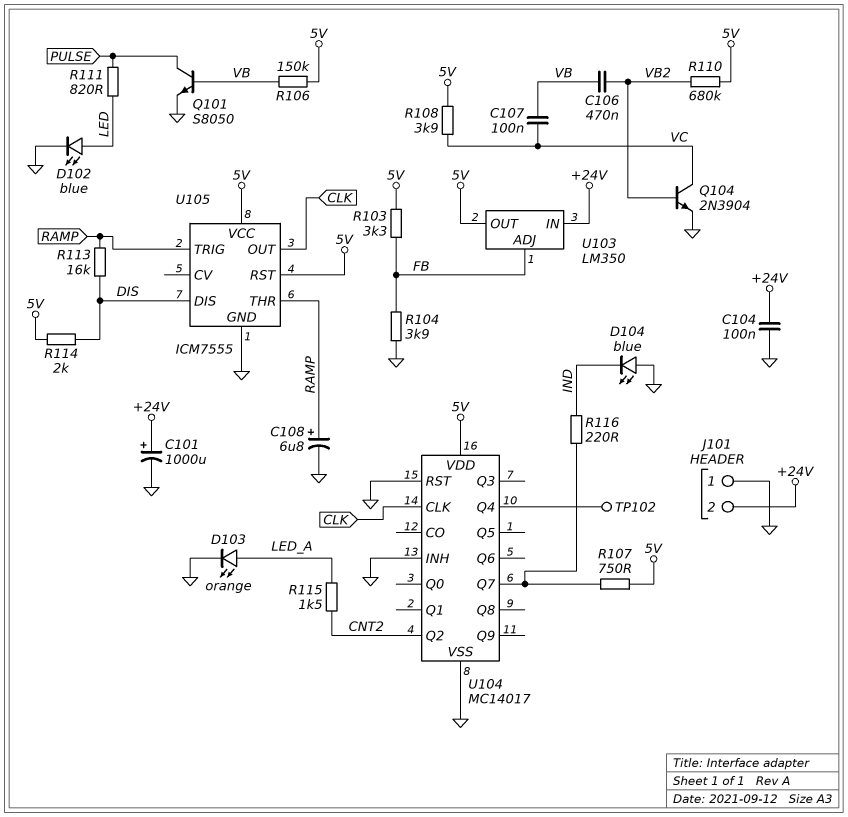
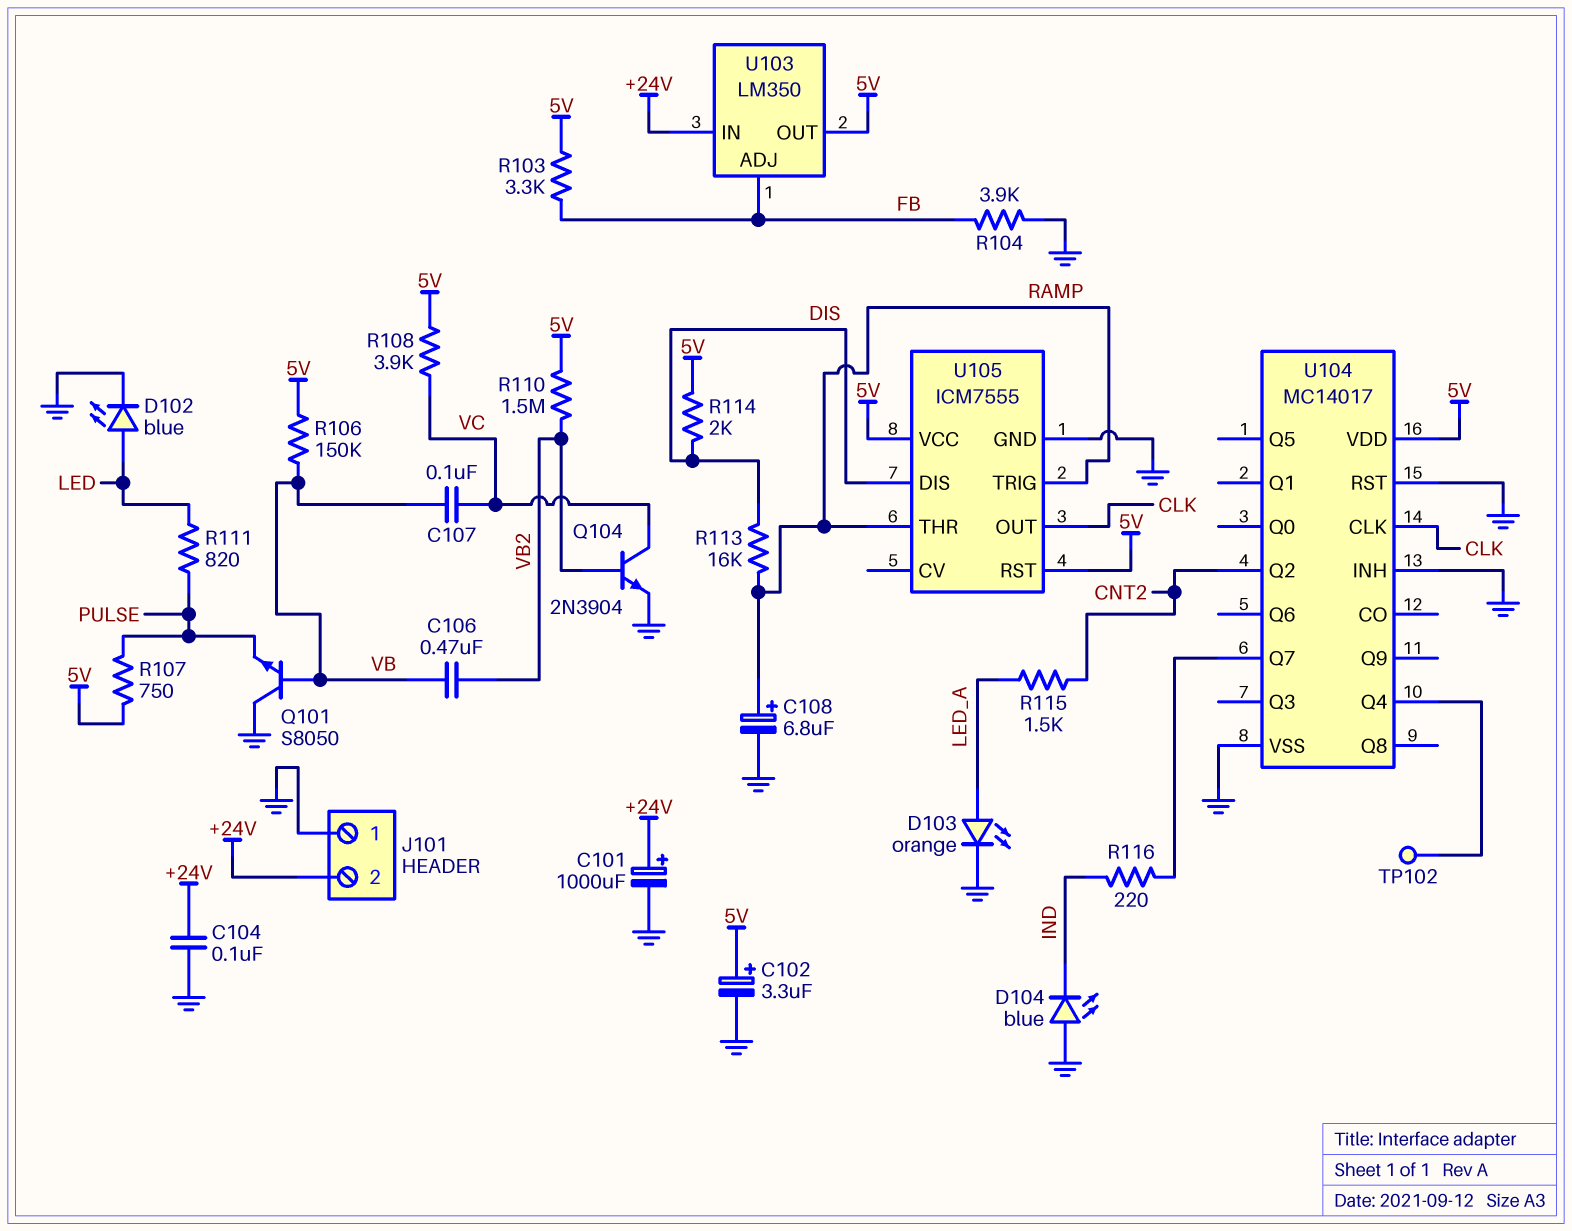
C102: none -> 3.3uF (plus 5V, minus GND)
Q101: NPN S8050 (B VB, C PULSE, E GND) -> NPN S8050 (B VB, C GND, E PULSE)
R107: 750 (5V, U104/Q7) -> 750 (5V, PULSE)
R110: 680k (5V, VB2) -> 1.5M (5V, VB2)

